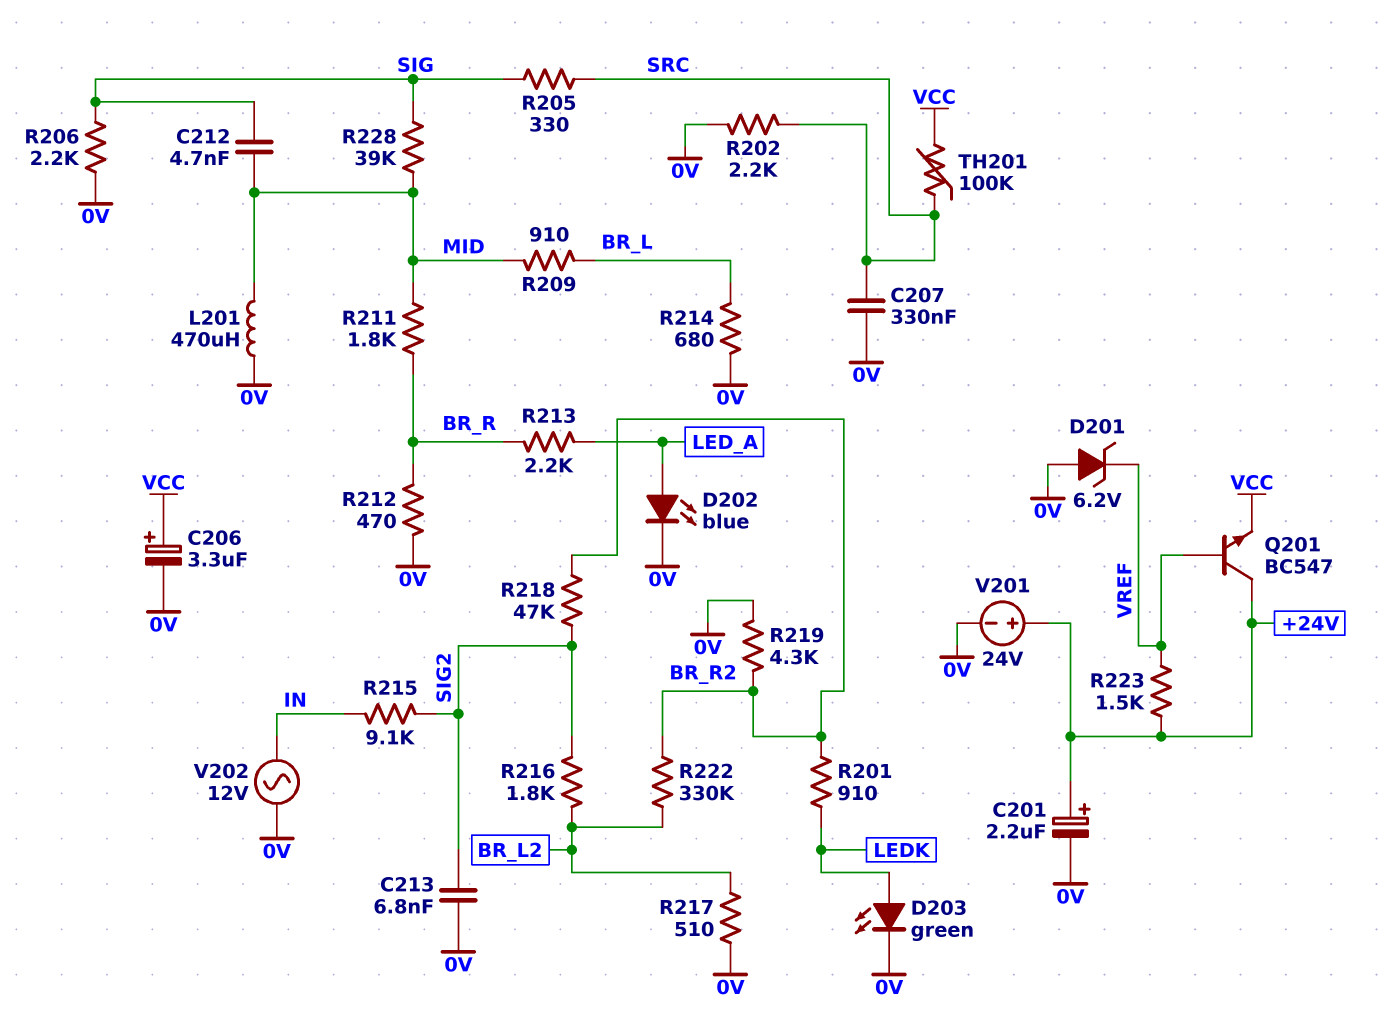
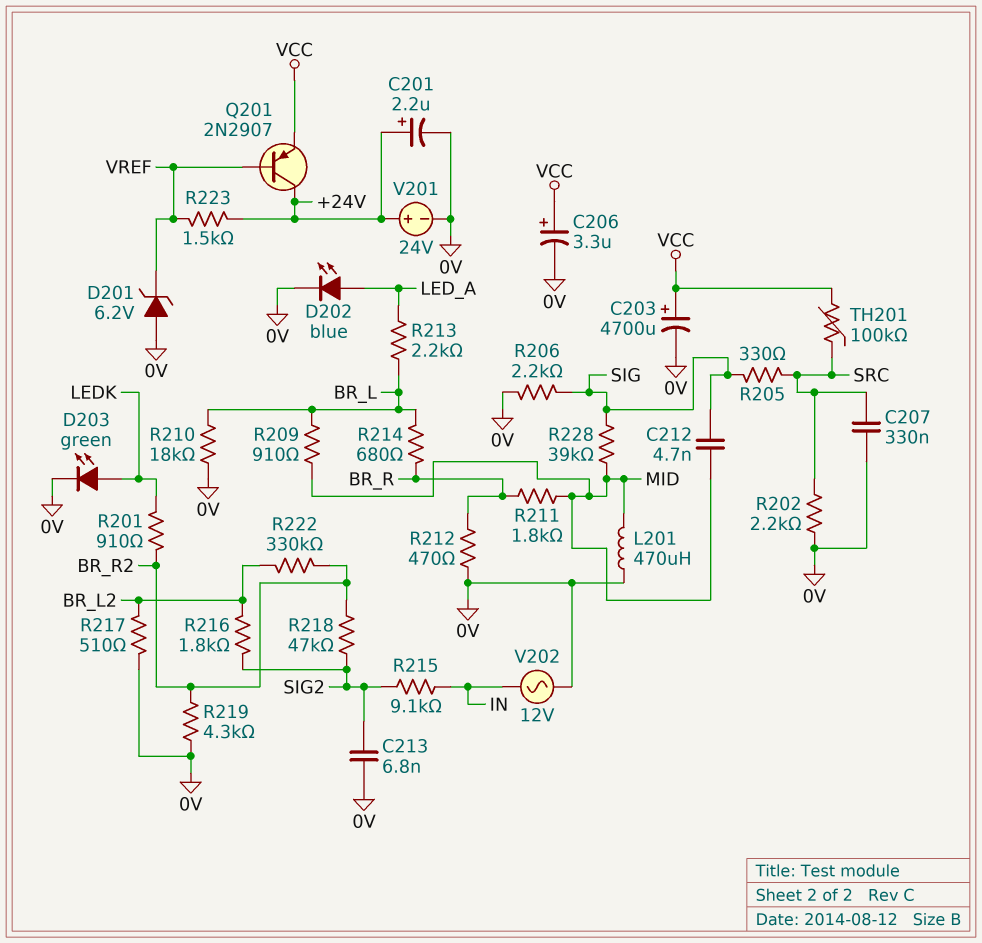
C203: none -> 4700uF (plus VCC, minus 0V)
Q201: NPN BC547 (B VREF, C +24V, E VCC) -> PNP 2N2907 (B VREF, C +24V, E VCC)
R210: none -> 18k (0V, BR_L)
R213: 2.2k (BR_R, LED_A) -> 2.2k (BR_L, LED_A)
R214: 680 (0V, BR_L) -> 680 (BR_L, BR_R)

